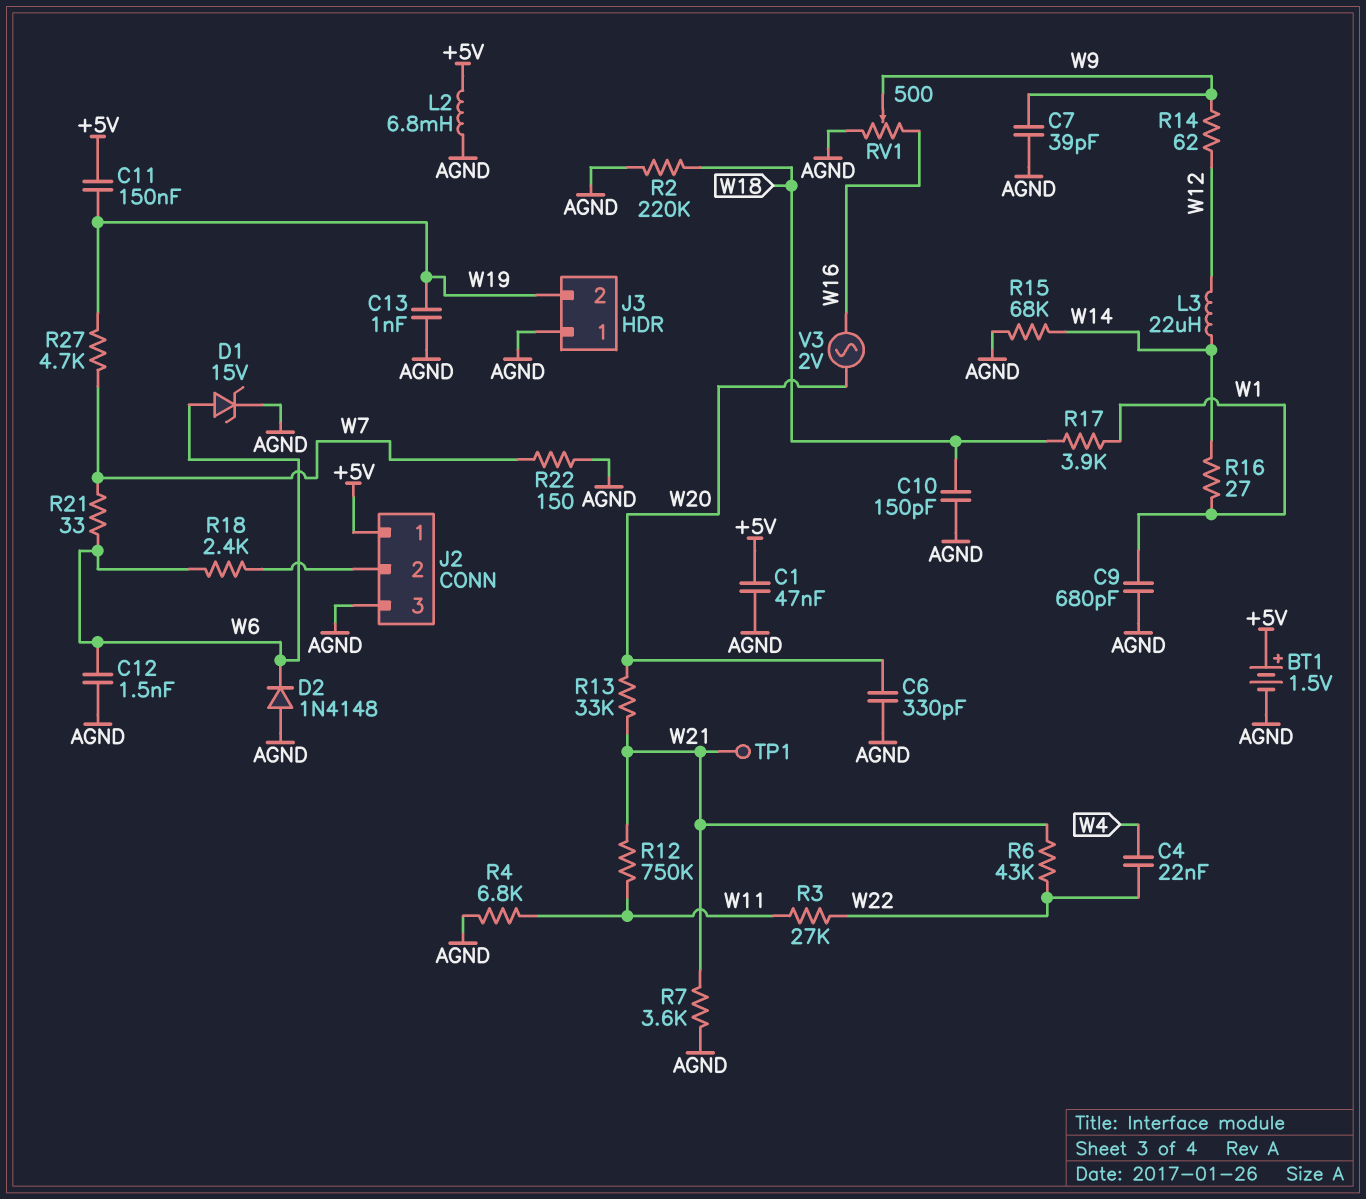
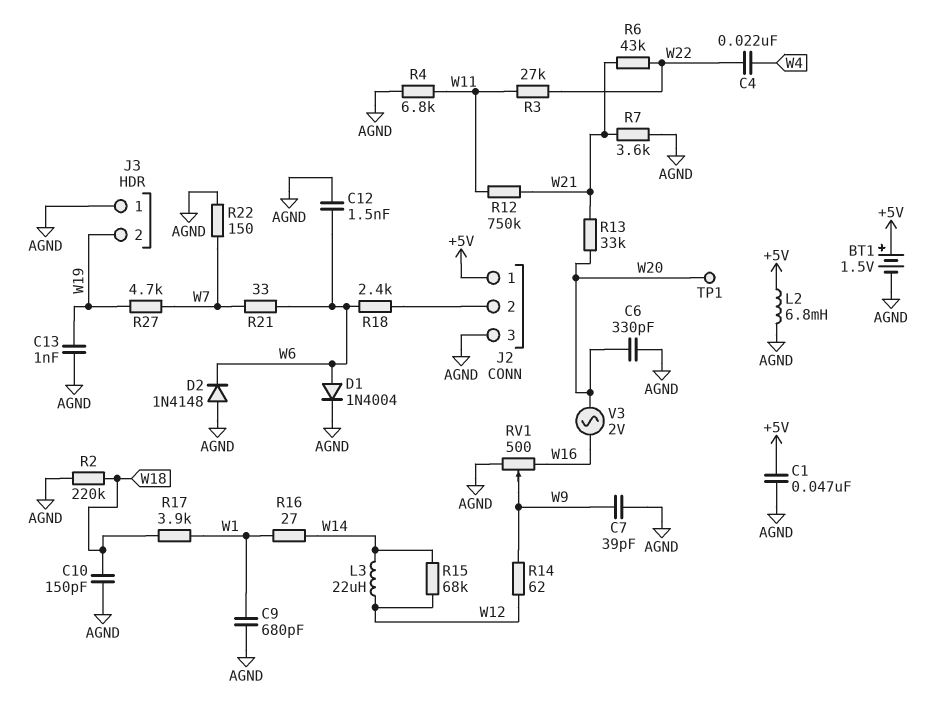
C11: 150nF (+5V, W19) -> none
D1: zener 15V (A W6, K AGND) -> diode 1N4004 (A W6, K AGND)
R15: 68k (AGND, W14) -> 68k (W12, W14)
TP1: test point (W21) -> test point (W20)

